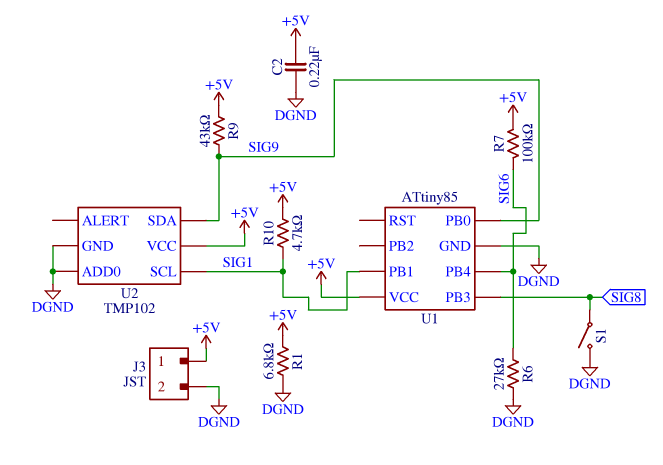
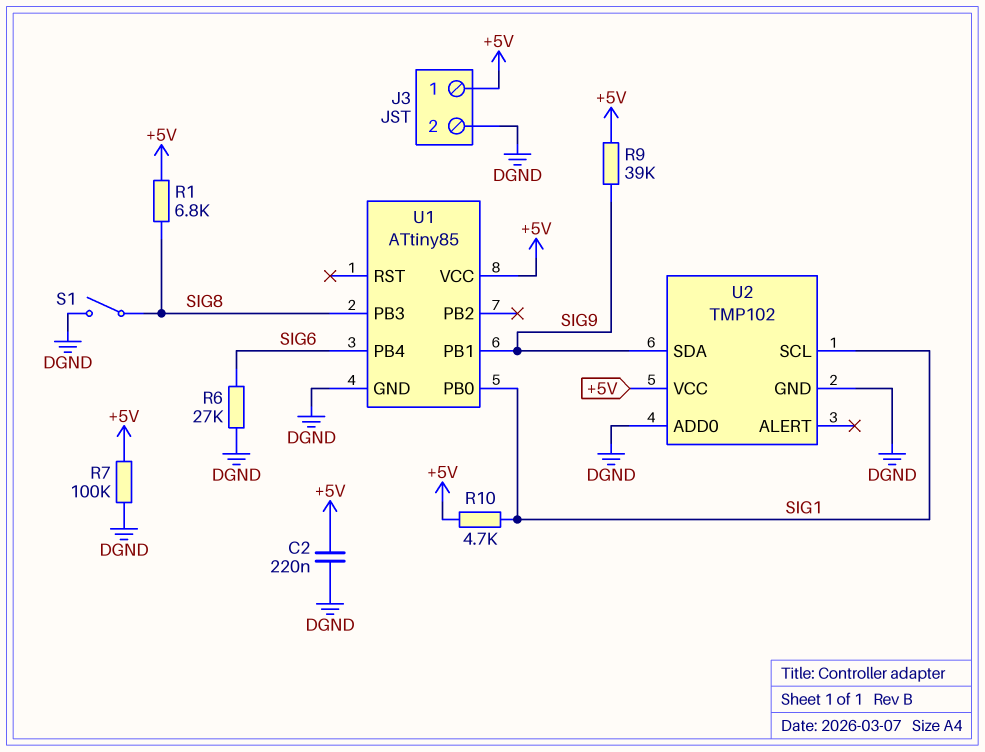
R1: 6.8k (+5V, DGND) -> 6.8k (+5V, SIG8)
R7: 100k (+5V, SIG6) -> 100k (+5V, DGND)
R9: 43k (+5V, SIG9) -> 39k (+5V, SIG9)
U1 pin PB0: SIG9 -> SIG1
U1 pin PB1: SIG1 -> SIG9

